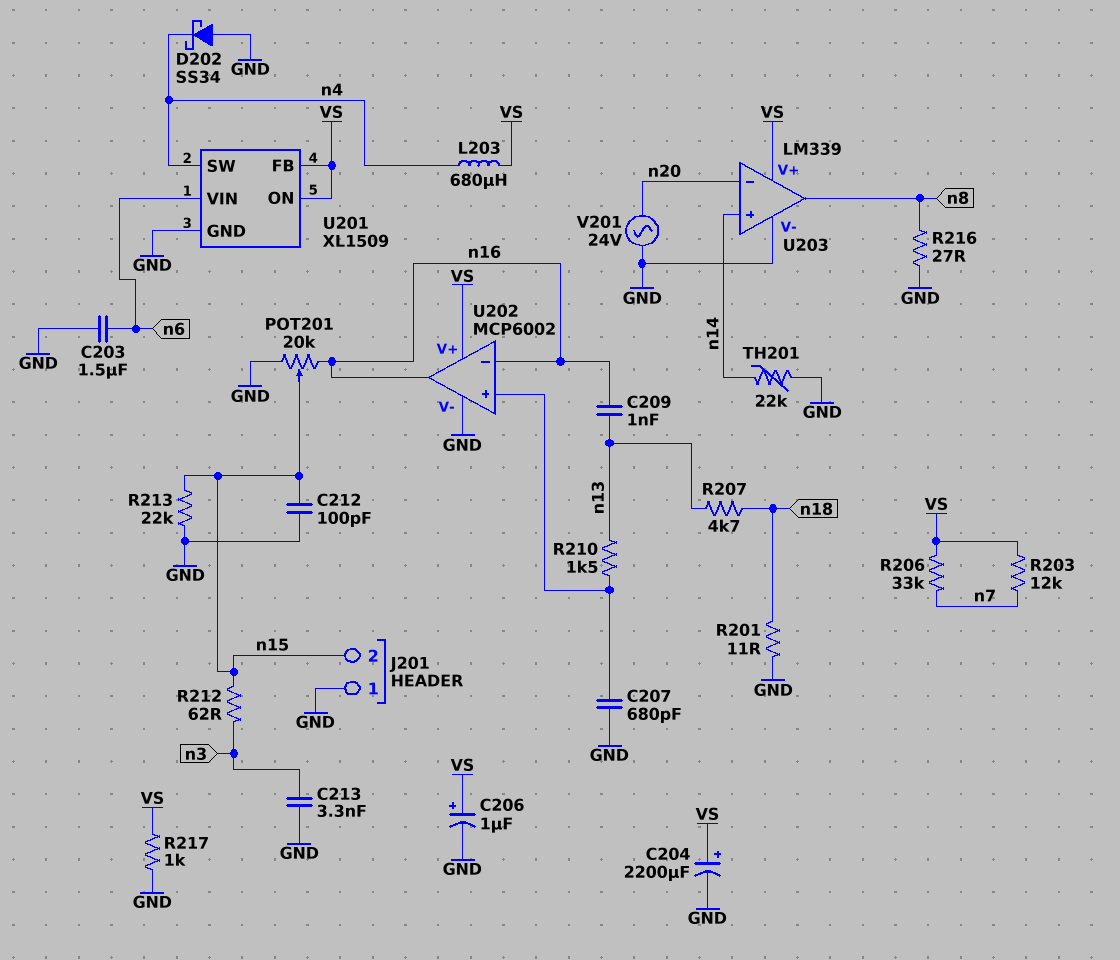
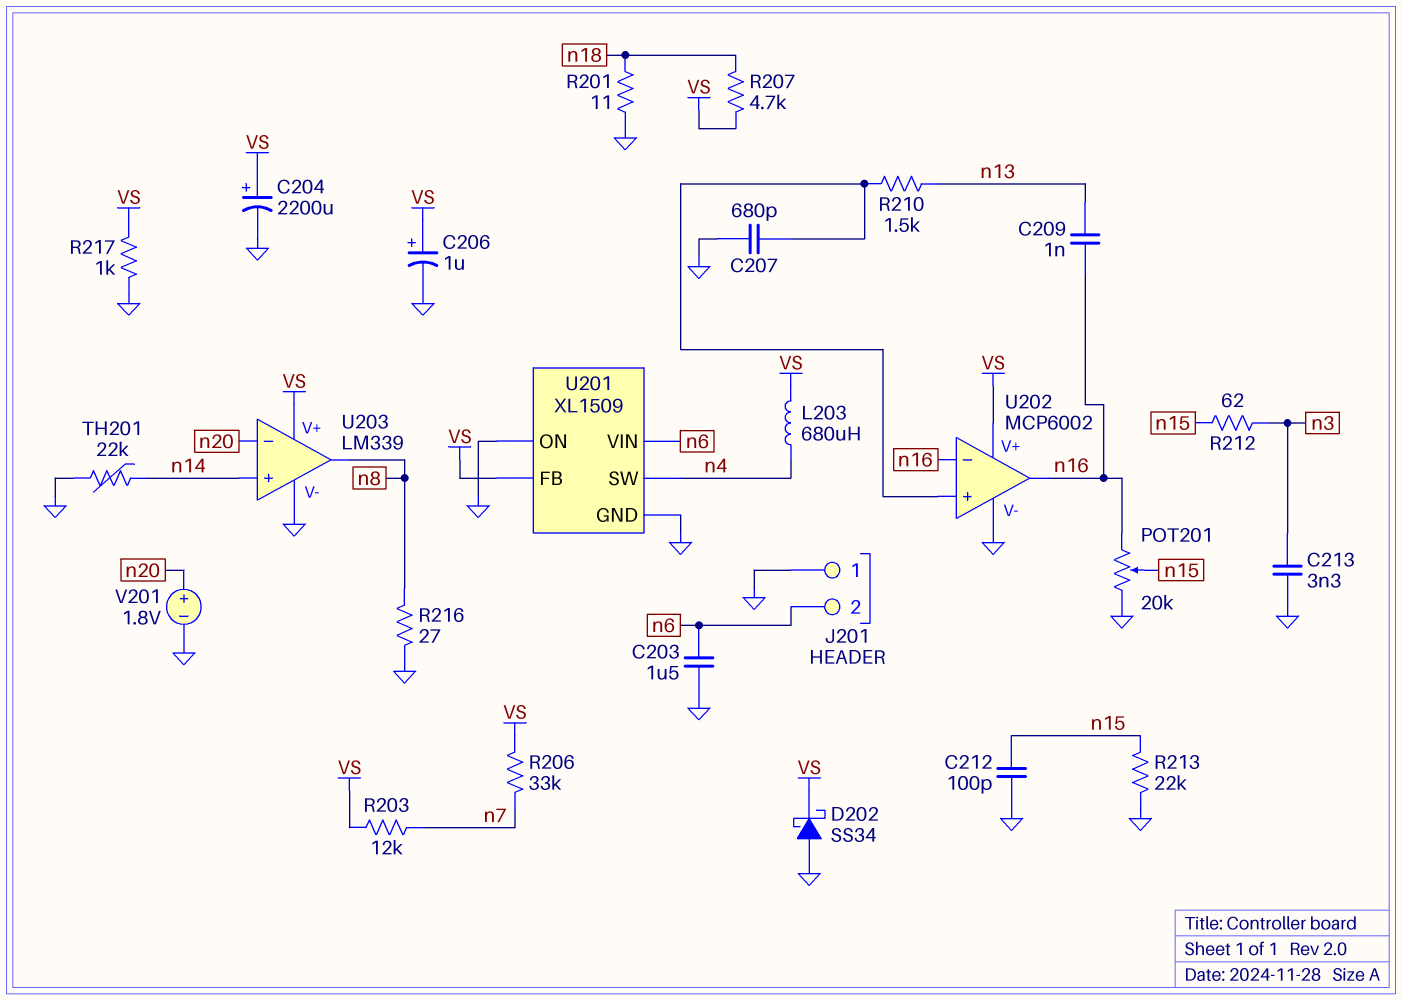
D202: schottky SS34 (A GND, K n4) -> schottky SS34 (A GND, K VS)
J201 pin 2: n15 -> n6
R207: 4.7k (n13, n18) -> 4.7k (VS, n18)
U201 pin ON: VS -> GND
V201: AC 24V (GND, n20) -> 1.8V (plus n20, minus GND)

